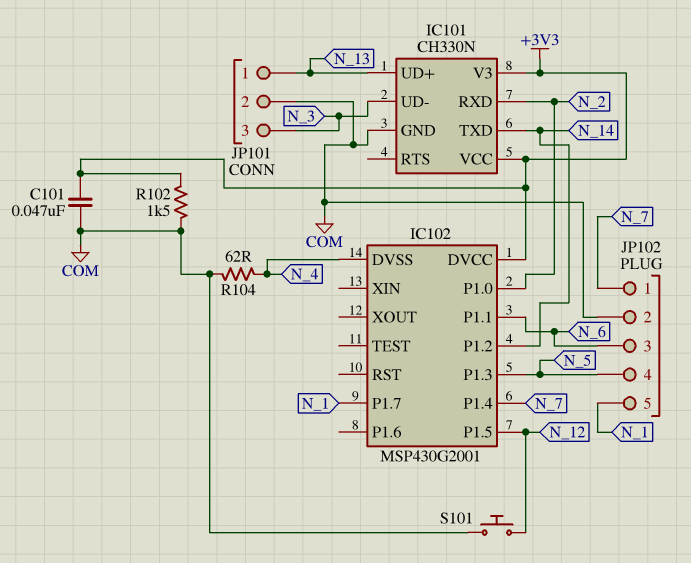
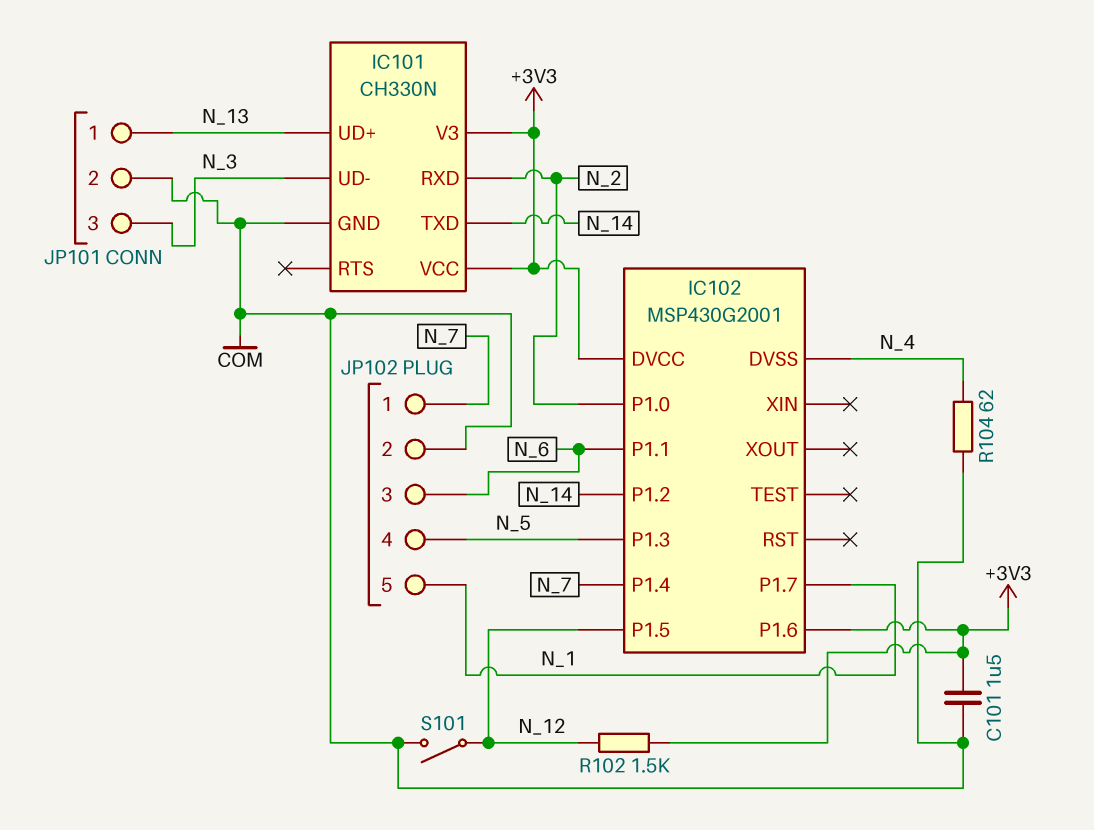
C101: 47nF (+3V3, COM) -> 1.5uF (+3V3, COM)
IC102 pin P1.6: none -> +3V3
R102: 1.5k (+3V3, COM) -> 1.5k (+3V3, N_12)
S101: button (COM, N_12) -> switch (COM, N_12)

